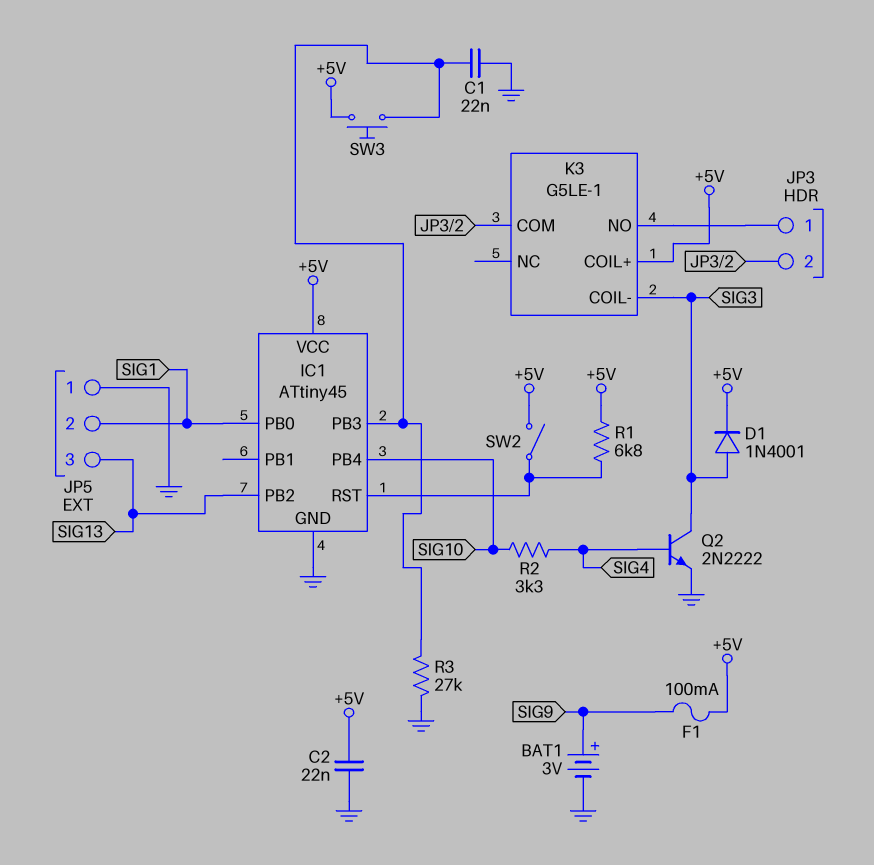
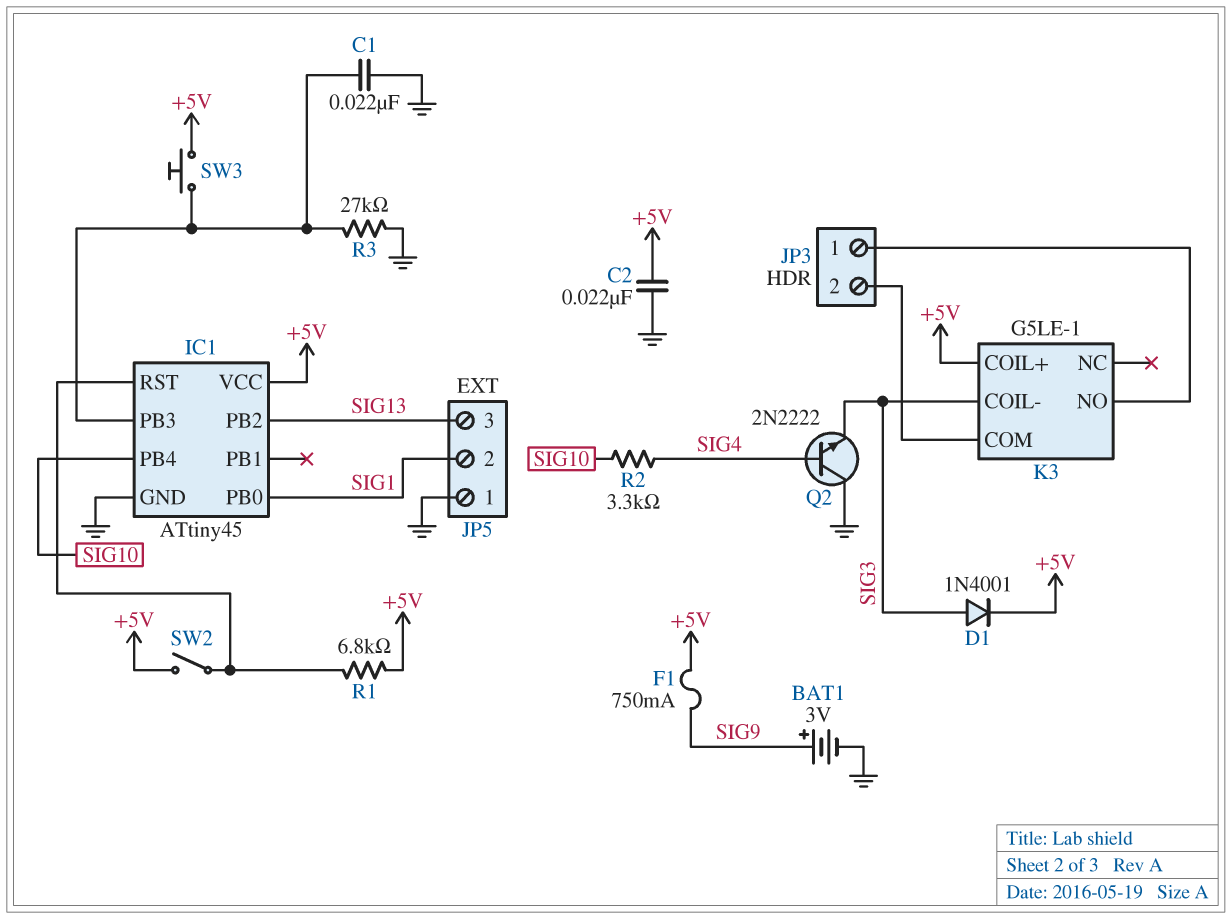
F1: 100mA (+5V, SIG9) -> 750mA (+5V, SIG9)
Q2: NPN 2N2222 (B SIG4, C SIG3, E GND) -> NPN 2N2222 (B SIG4, C GND, E SIG3)

